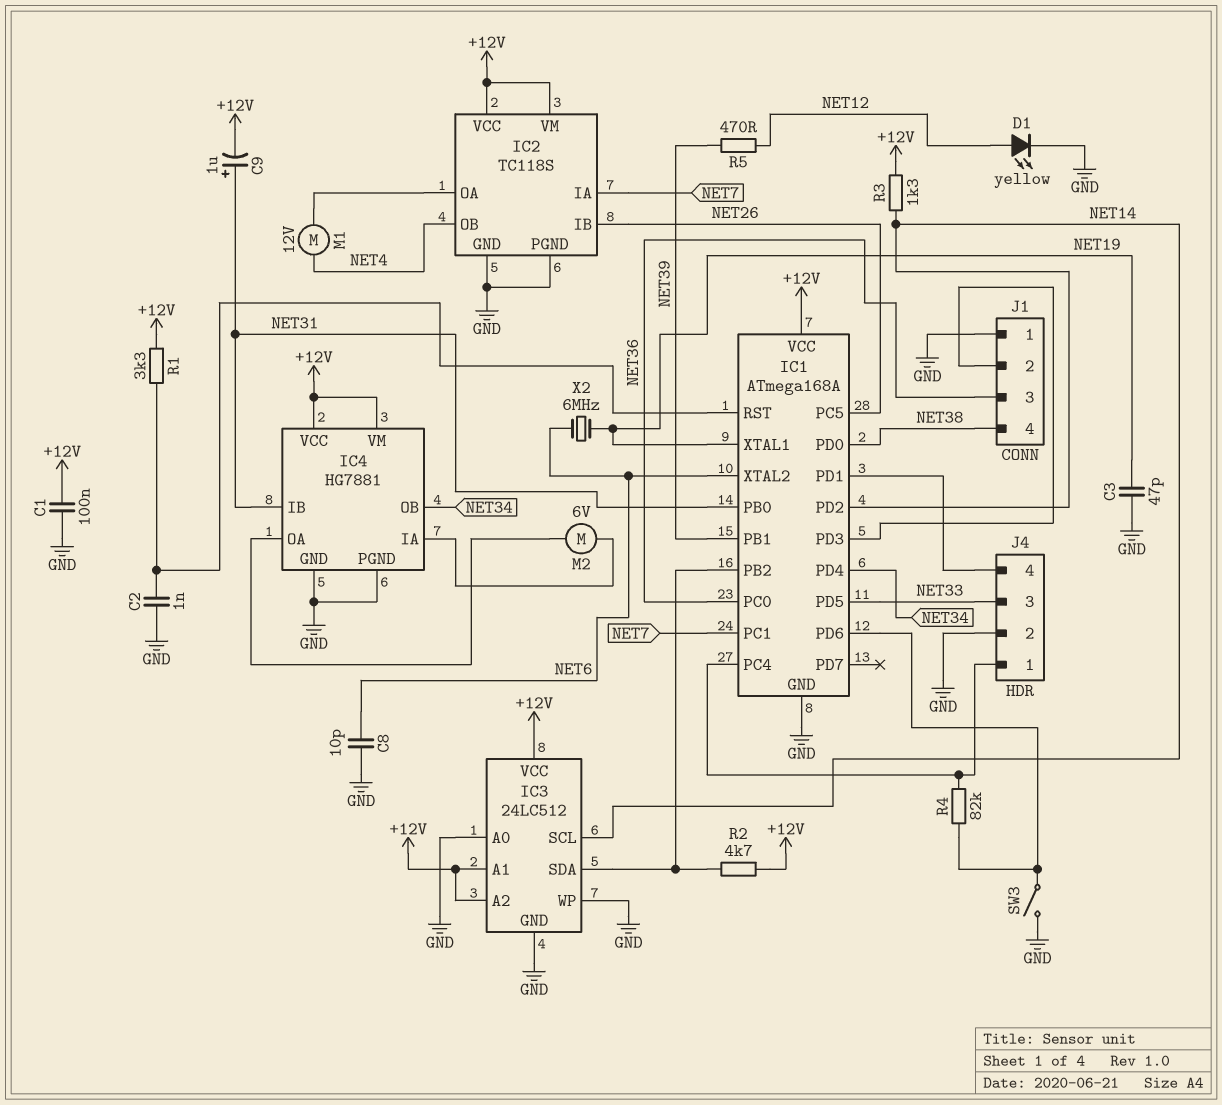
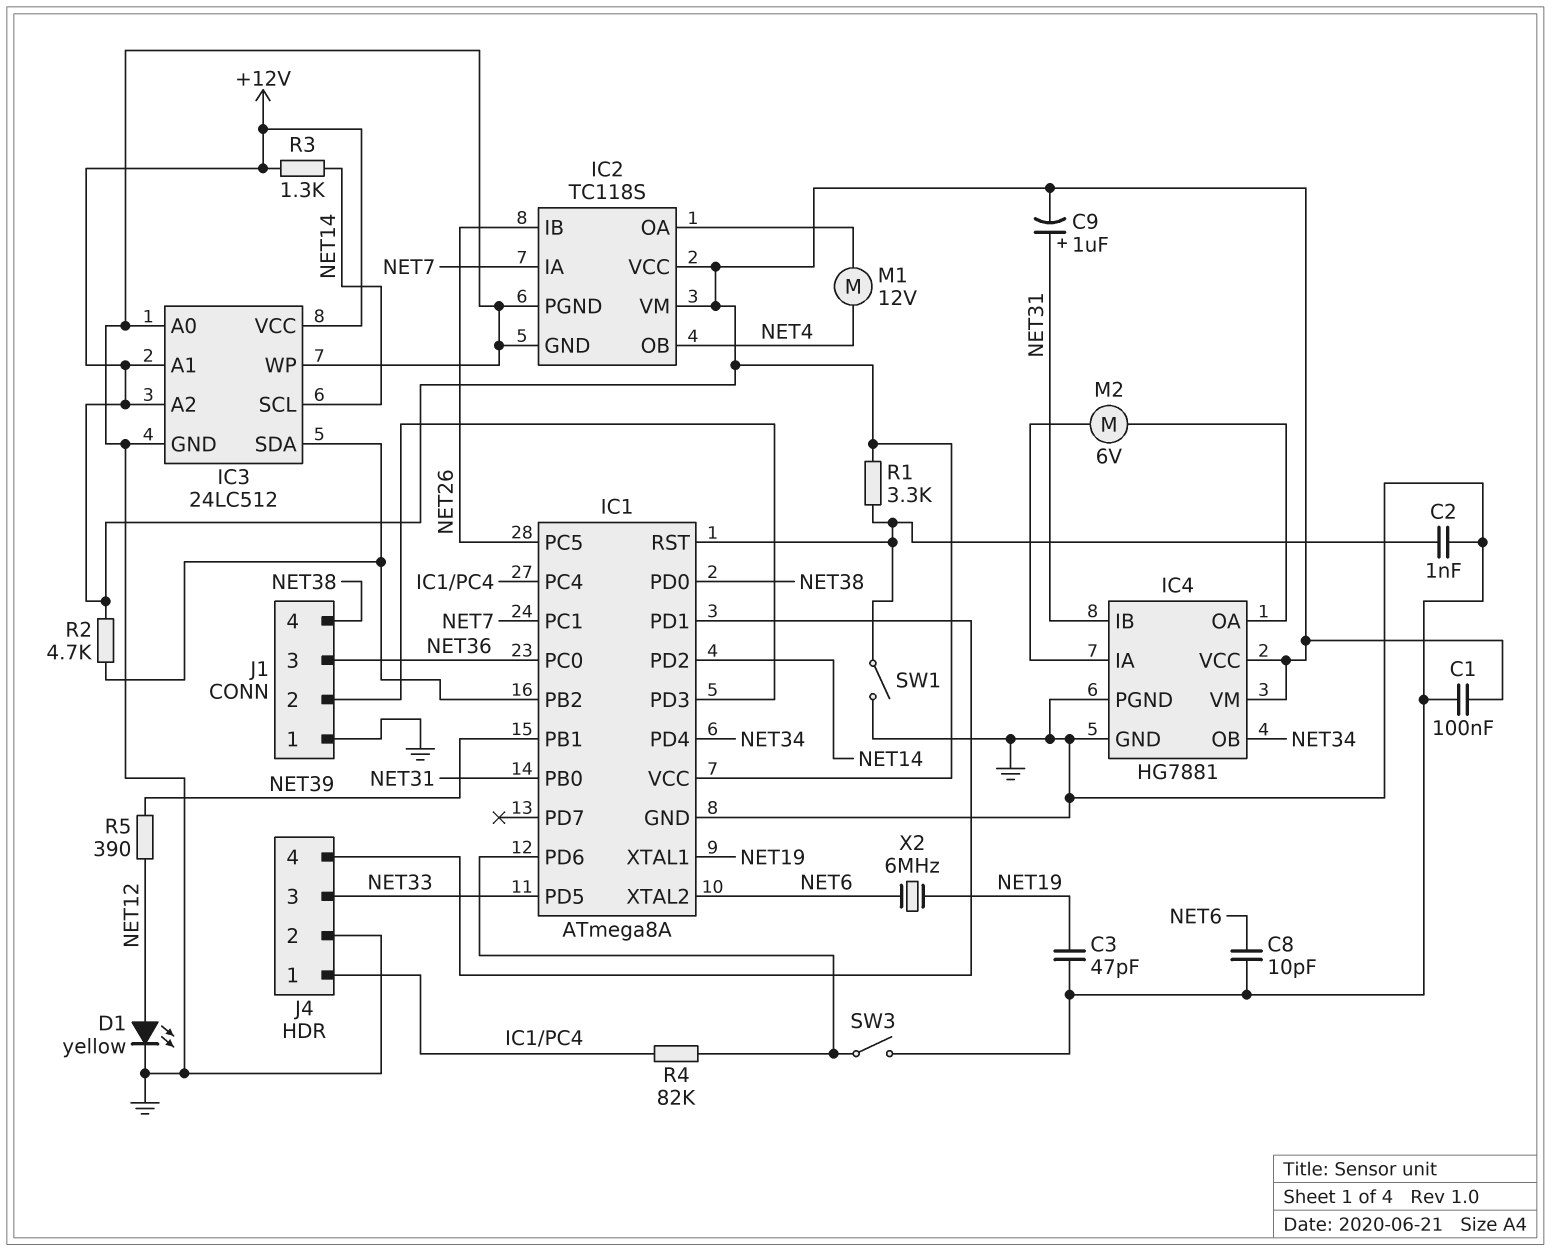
IC1: ATmega168A -> ATmega8A
R5: 470 (NET12, NET39) -> 390 (NET12, NET39)
SW1: none -> switch (GND, IC1/RST)

